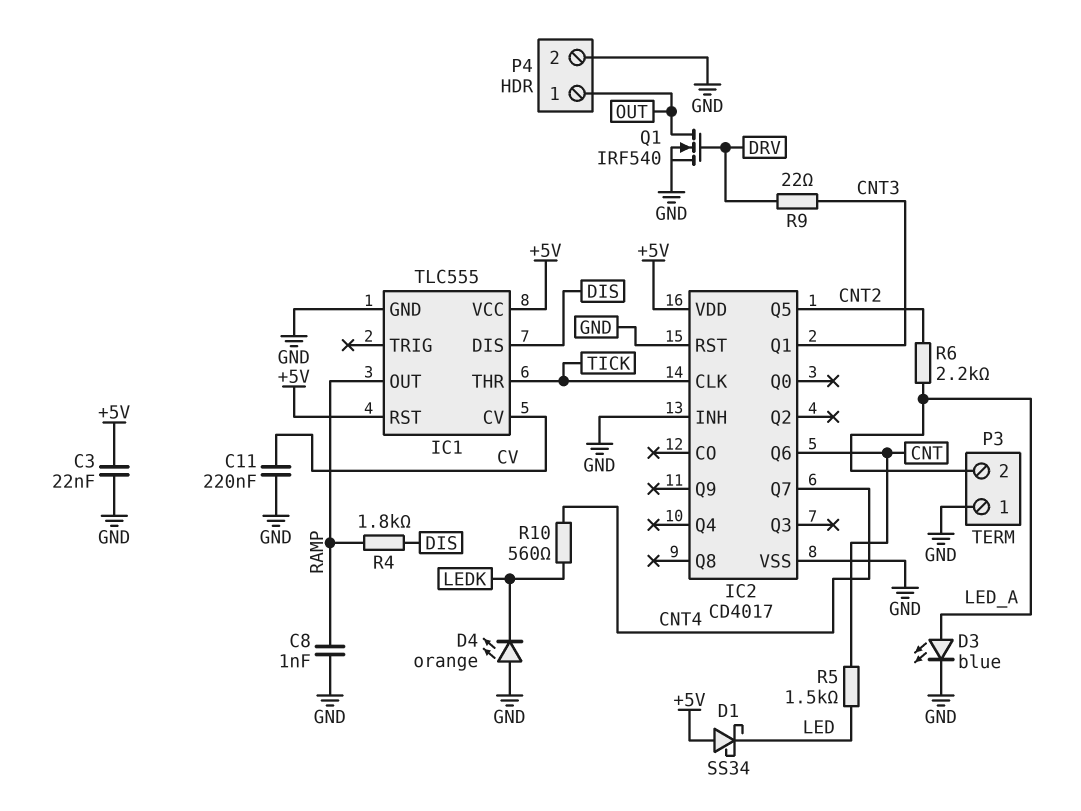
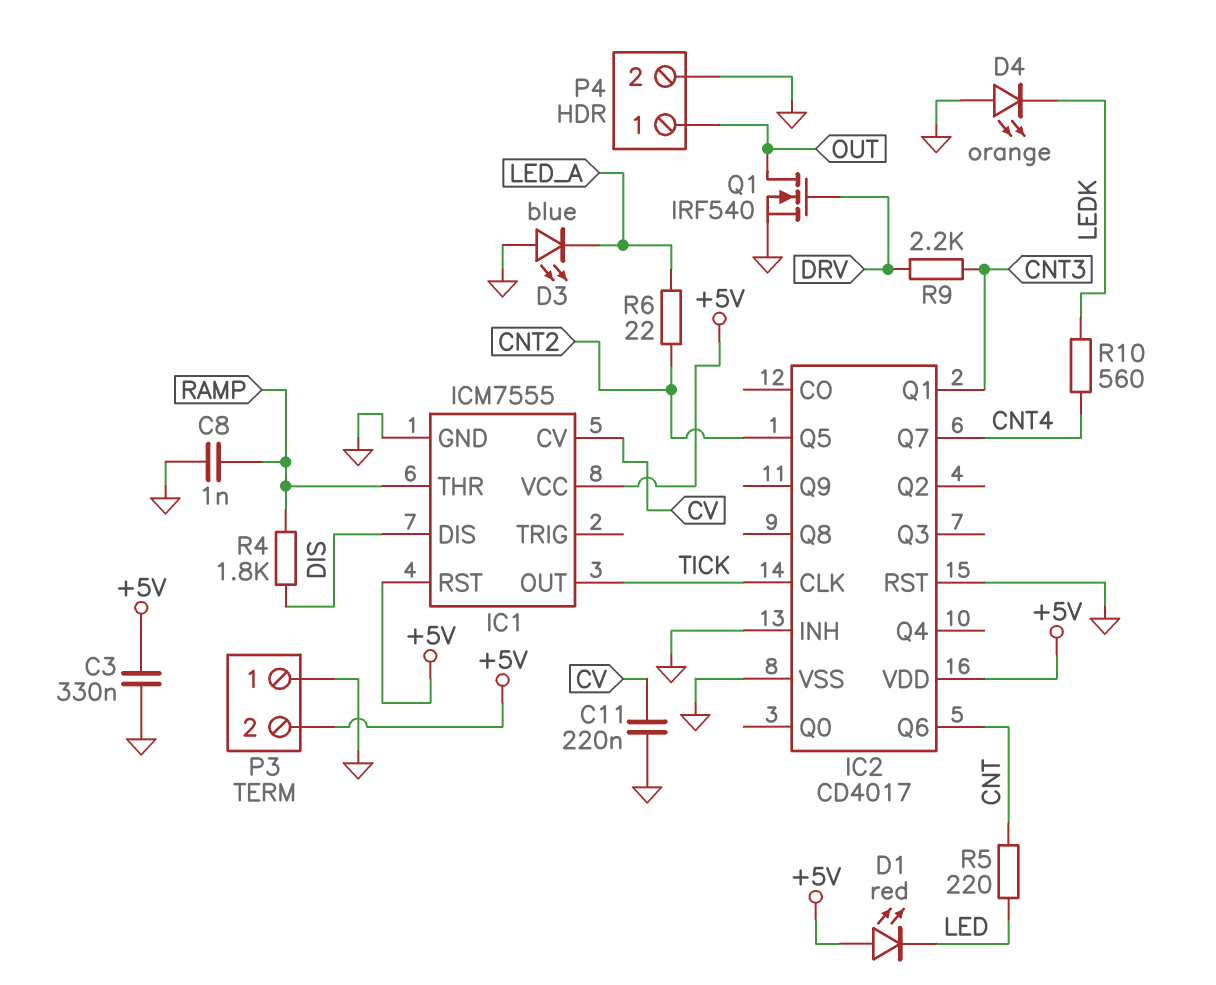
C3: 22nF (+5V, GND) -> 330nF (+5V, GND)
D1: schottky SS34 (A +5V, K LED) -> LED red (A +5V, K LED)
D3: LED blue (A LED_A, K GND) -> LED blue (A GND, K LED_A)
IC1: TLC555 -> ICM7555
IC1 pin OUT: RAMP -> TICK
IC1 pin THR: TICK -> RAMP
P3 pin 2: LED_A -> +5V
R5: 1.5k (CNT, LED) -> 220 (CNT, LED)
R6: 2.2k (CNT2, LED_A) -> 22 (CNT2, LED_A)
R9: 22 (CNT3, DRV) -> 2.2k (CNT3, DRV)

